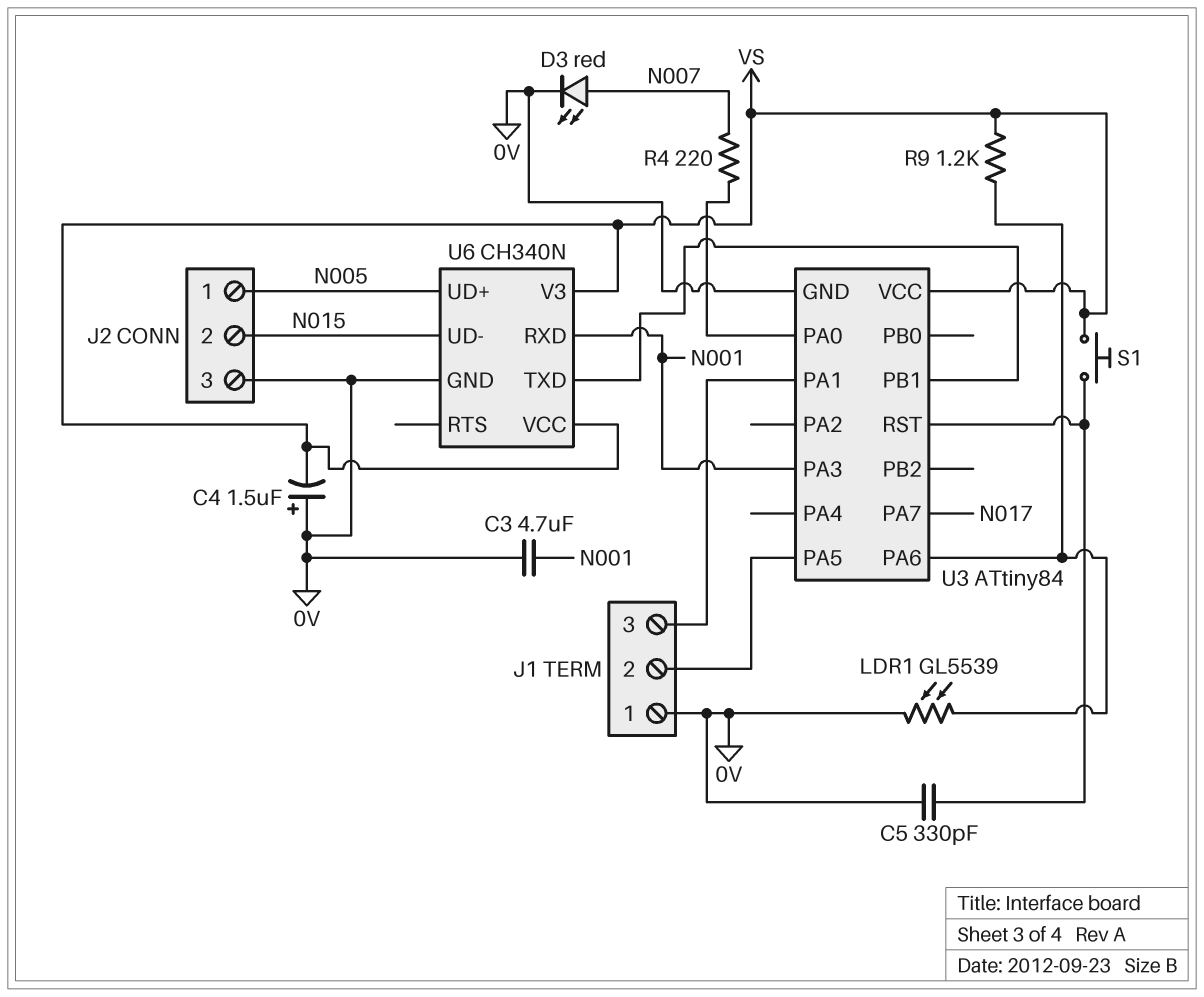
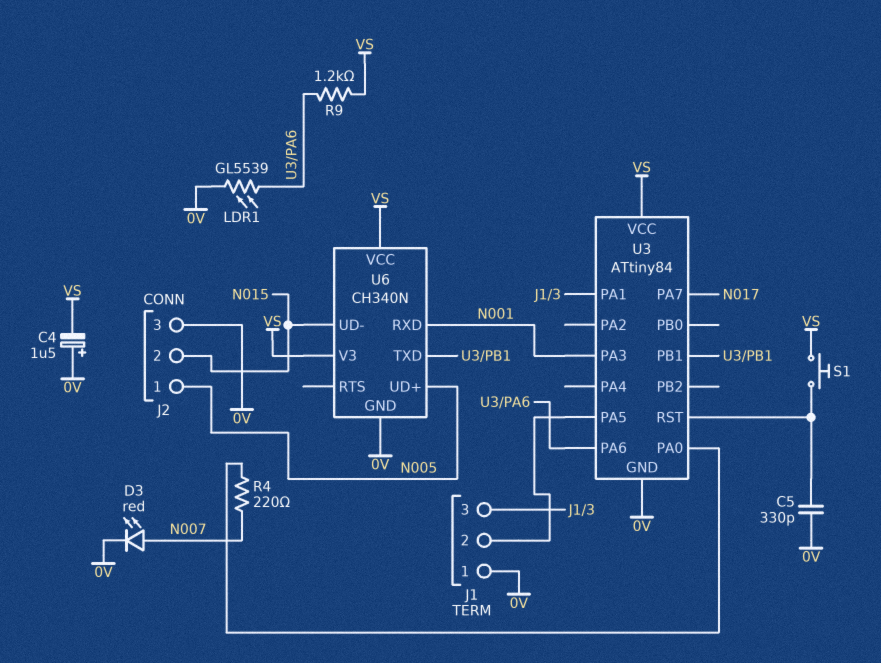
C3: 4.7uF (0V, N001) -> none

